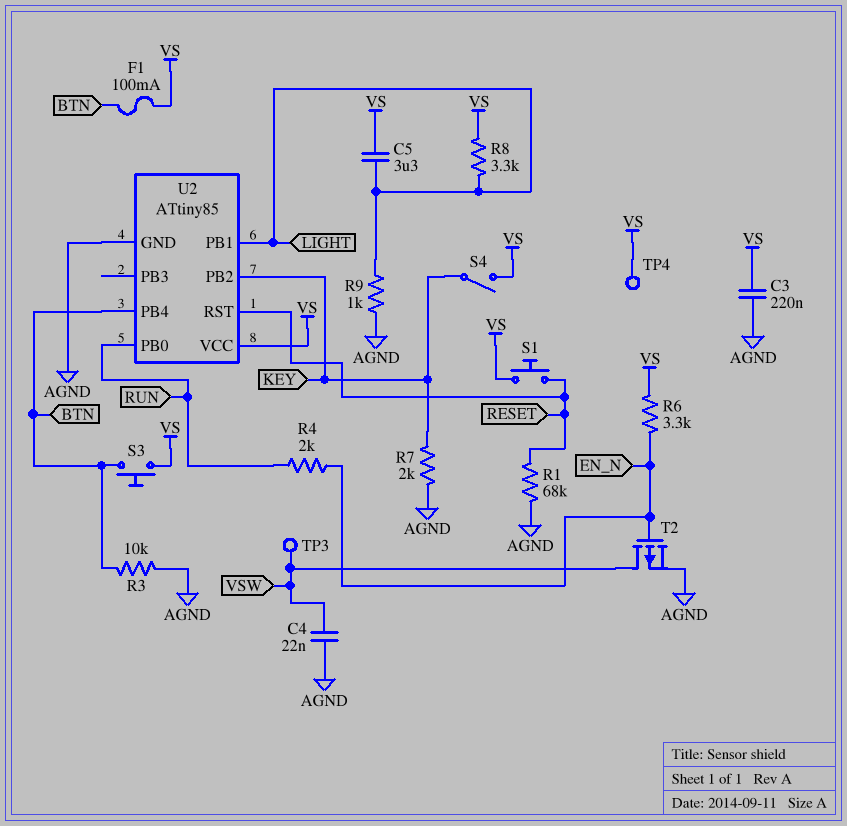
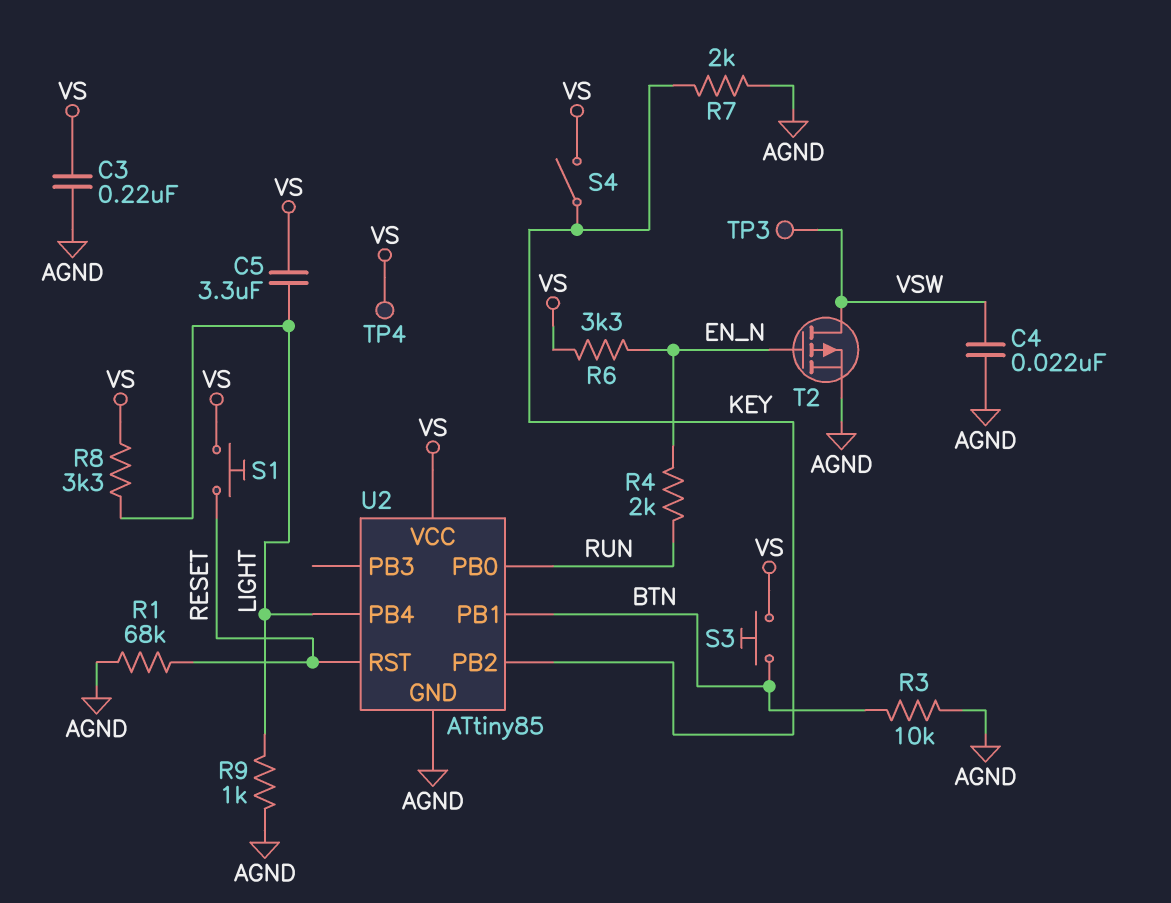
F1: 100mA (BTN, VS) -> none
U2 pin PB1: LIGHT -> BTN
U2 pin PB4: BTN -> LIGHT

